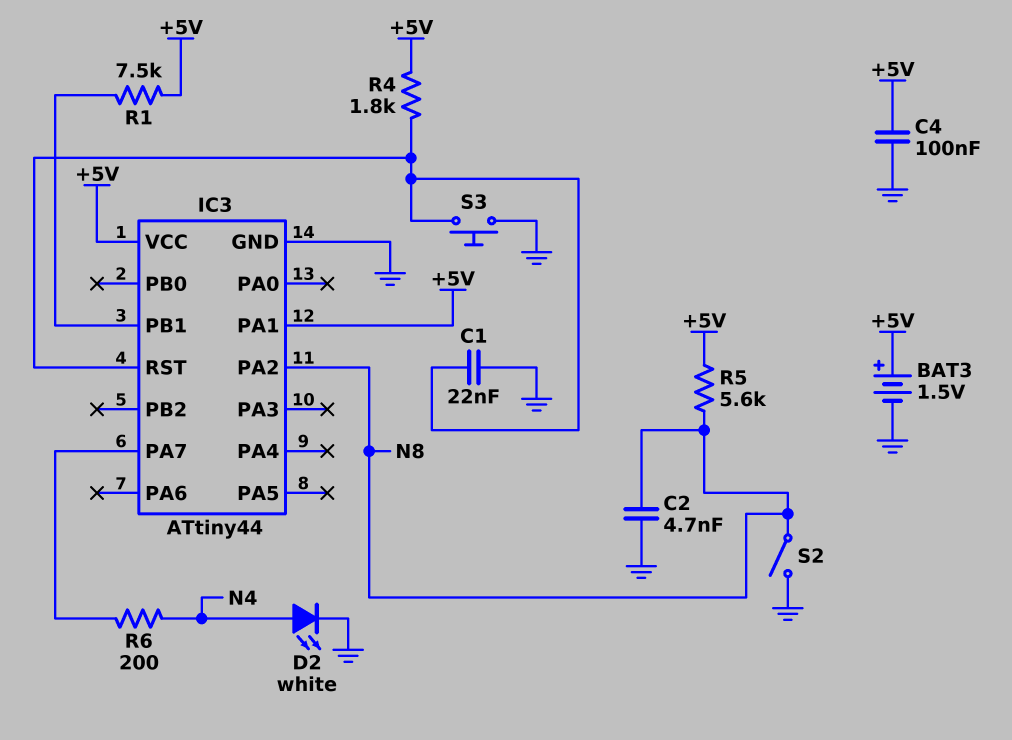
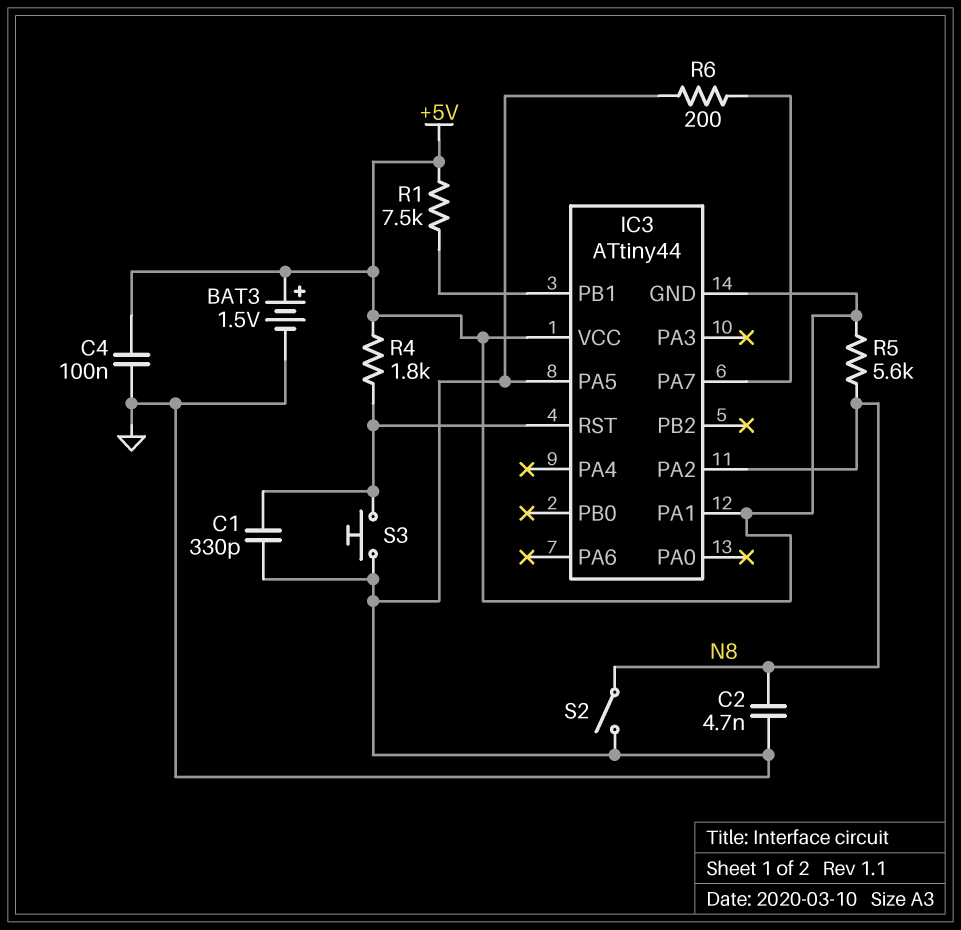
C1: 22nF (GND, IC3/RST) -> 330pF (GND, IC3/RST)
D2: LED white (A N4, K GND) -> none
IC3 pin GND: GND -> +5V
IC3 pin PA5: none -> GND
R6: 200 (IC3/PA7, N4) -> 200 (GND, IC3/PA7)

